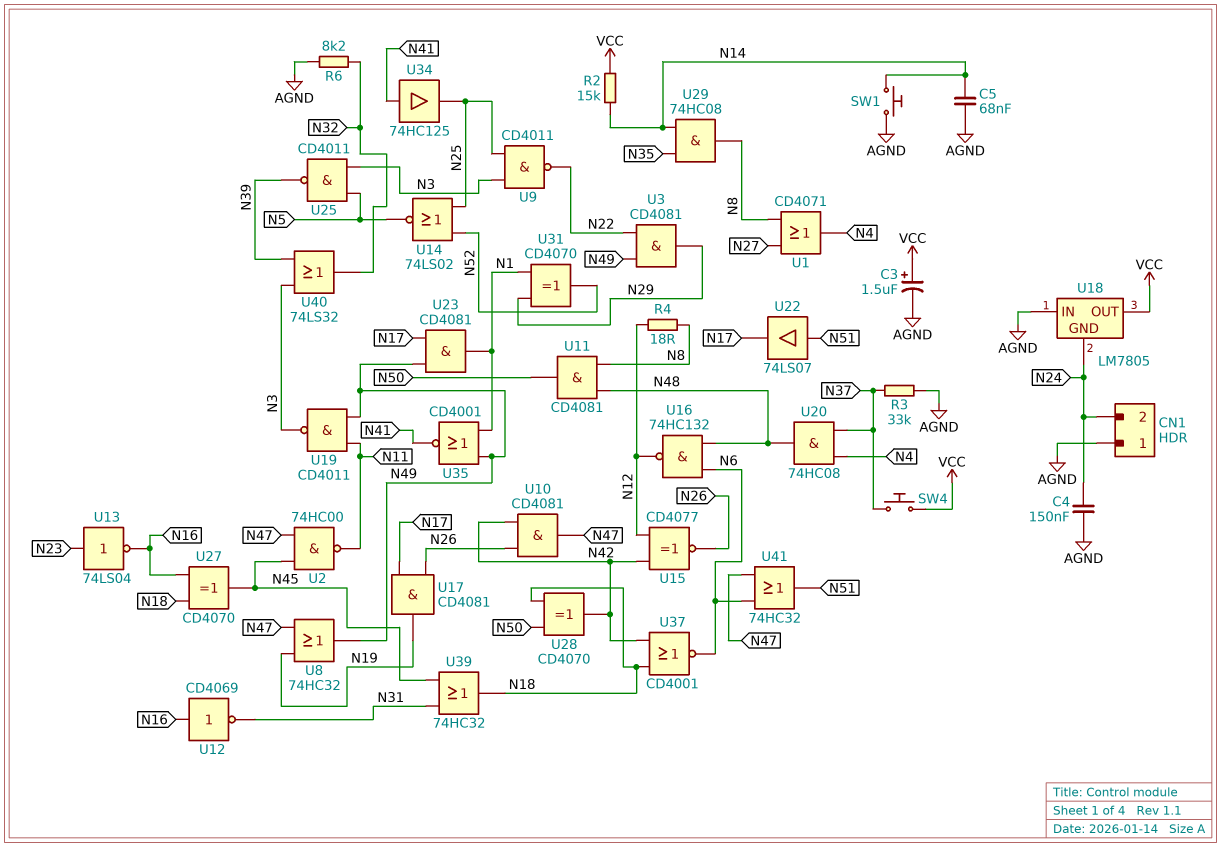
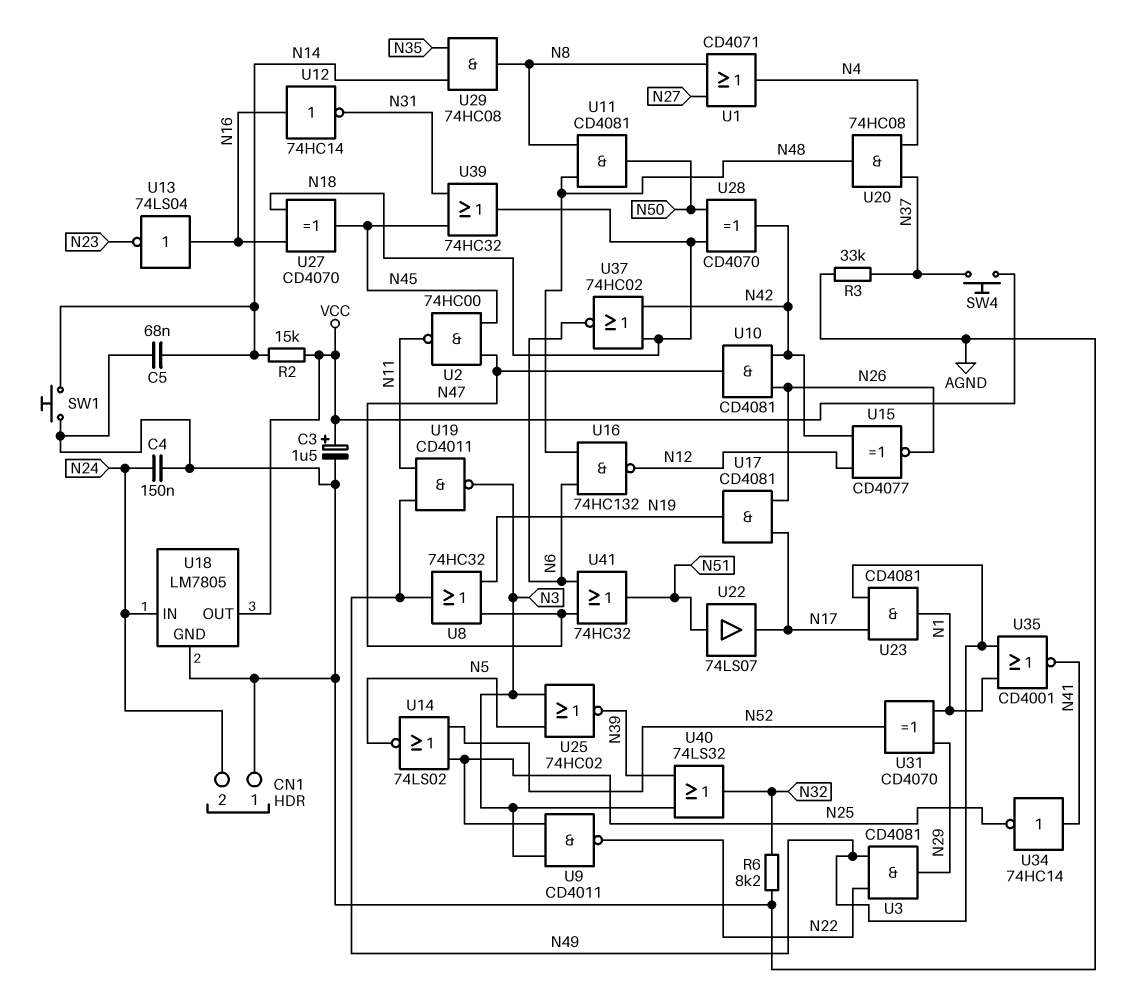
R4: 18 (N8, N12) -> none
U12: NOT CD4069 (in N16, out N31) -> NOT 74HC14 (in N16, out N31)
U13: NOT 74LS04 (in N23, out N16) -> NOT 74LS04 (in N16, out N23)
U18 pin GND: N24 -> AGND
U18 pin IN: AGND -> N24
U25: NAND CD4011 (in N3, in N5, out N39) -> NOR 74HC02 (in N3, in N5, out N39)
U34: buffer 74HC125 (in N41, out N25) -> NOT 74HC14 (in N41, out N25)
U37: NOR CD4001 (in N18, in N42, out N6) -> NOR 74HC02 (in N18, in N42, out N6)

